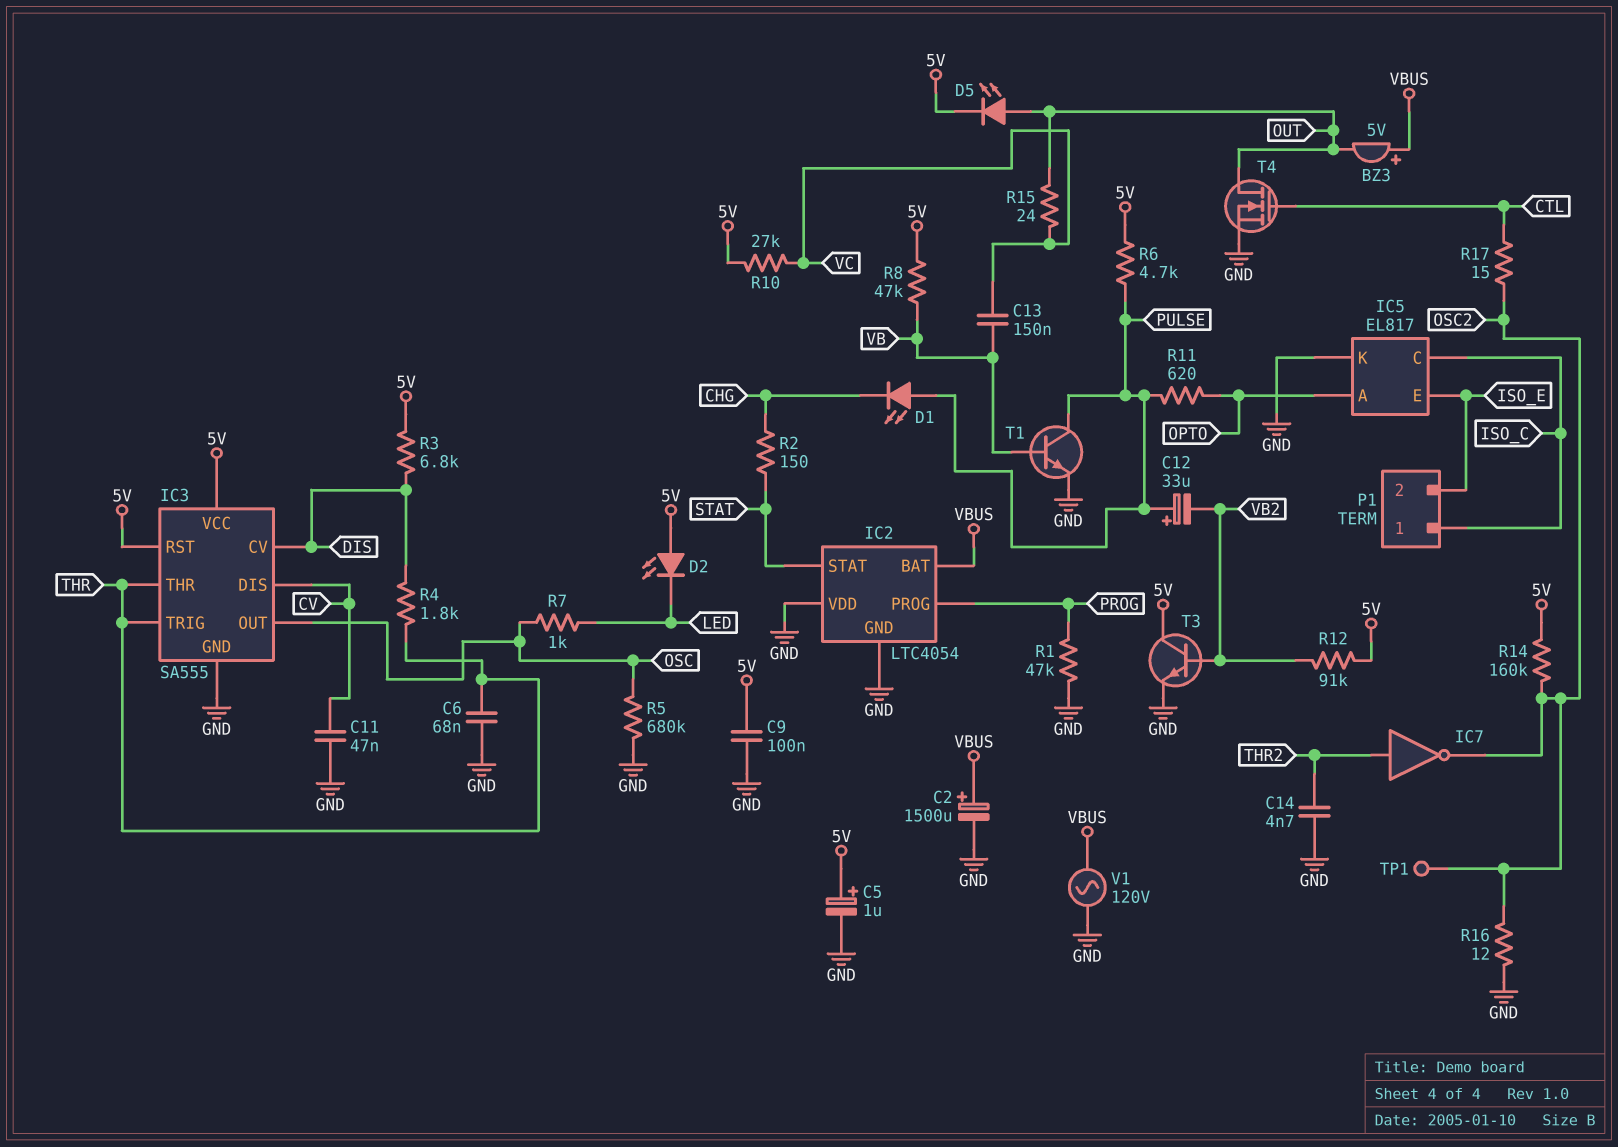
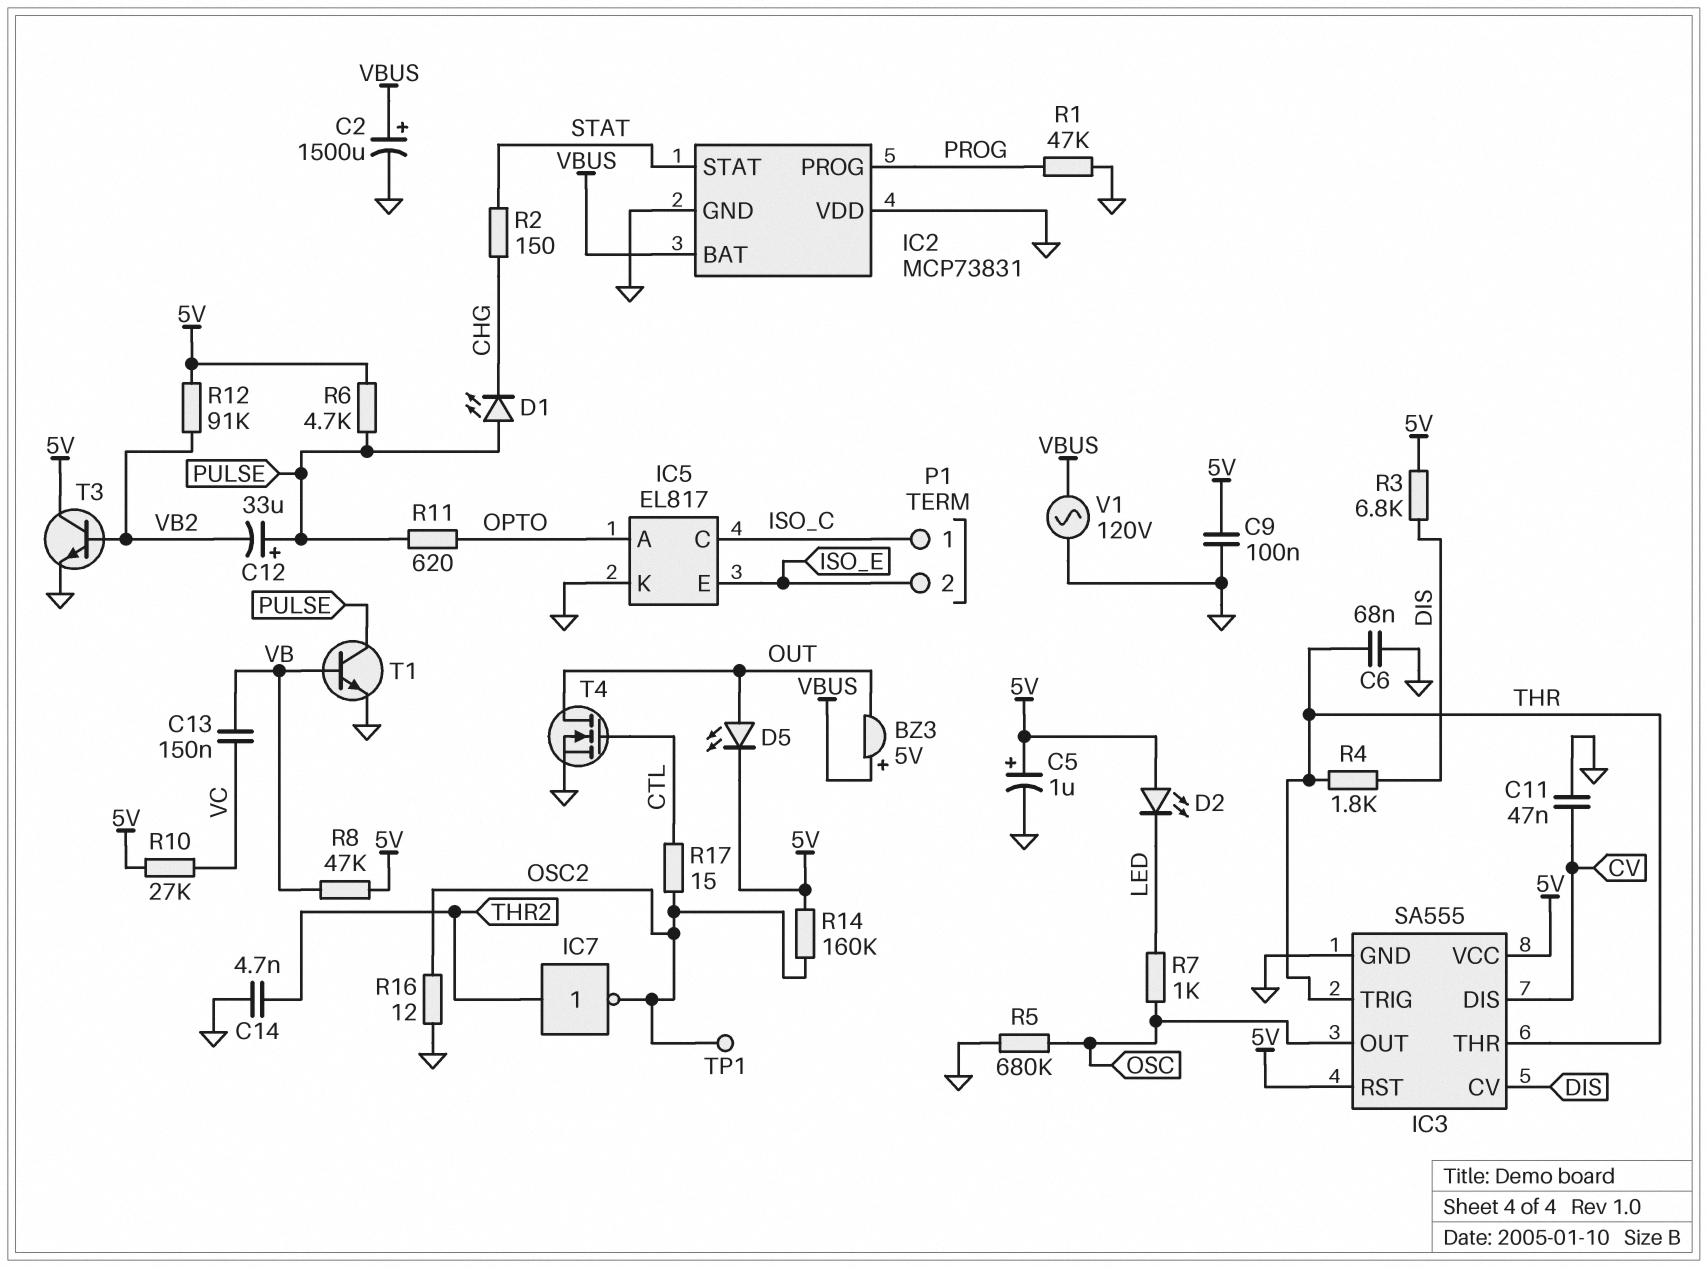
IC2: LTC4054 -> MCP73831
R15: 24 (OUT, VC) -> none

